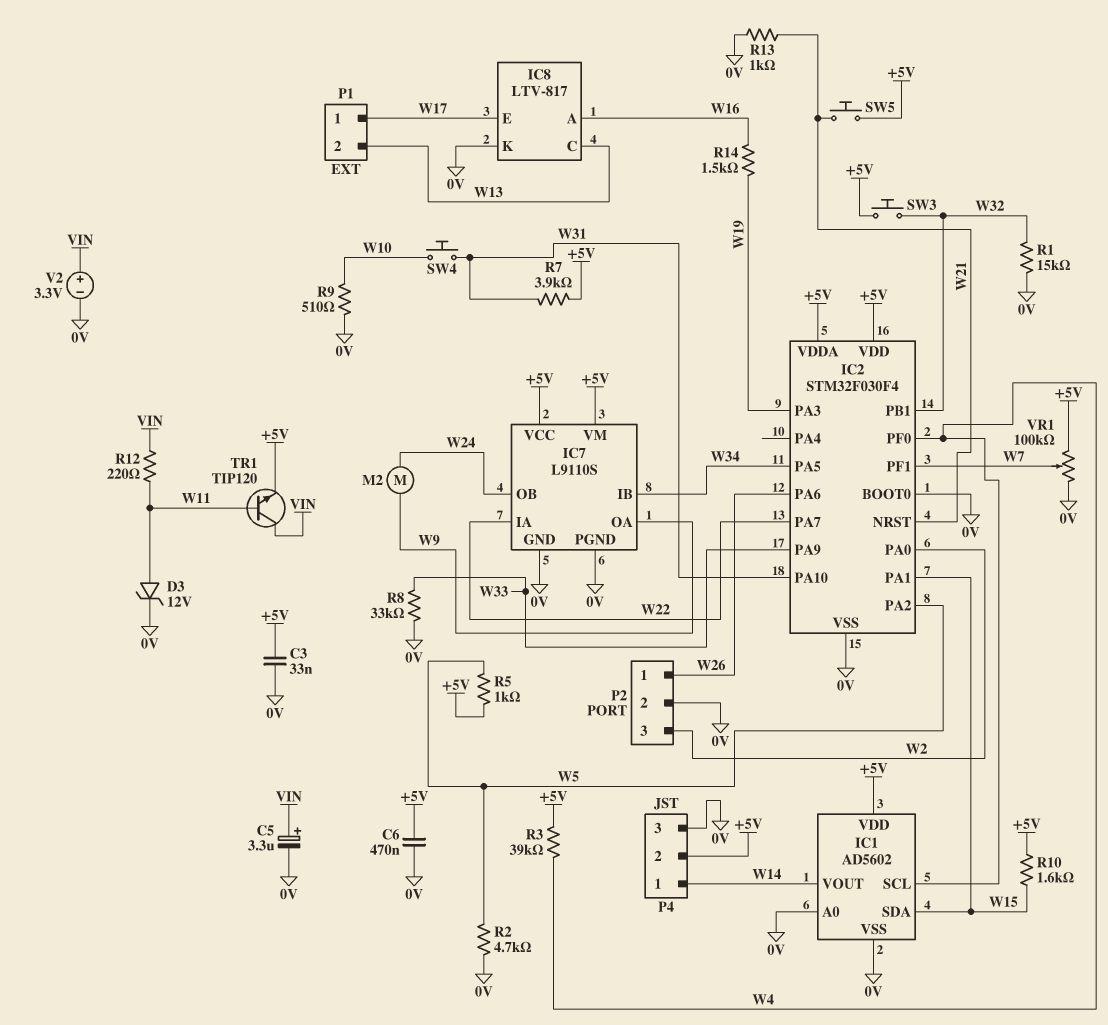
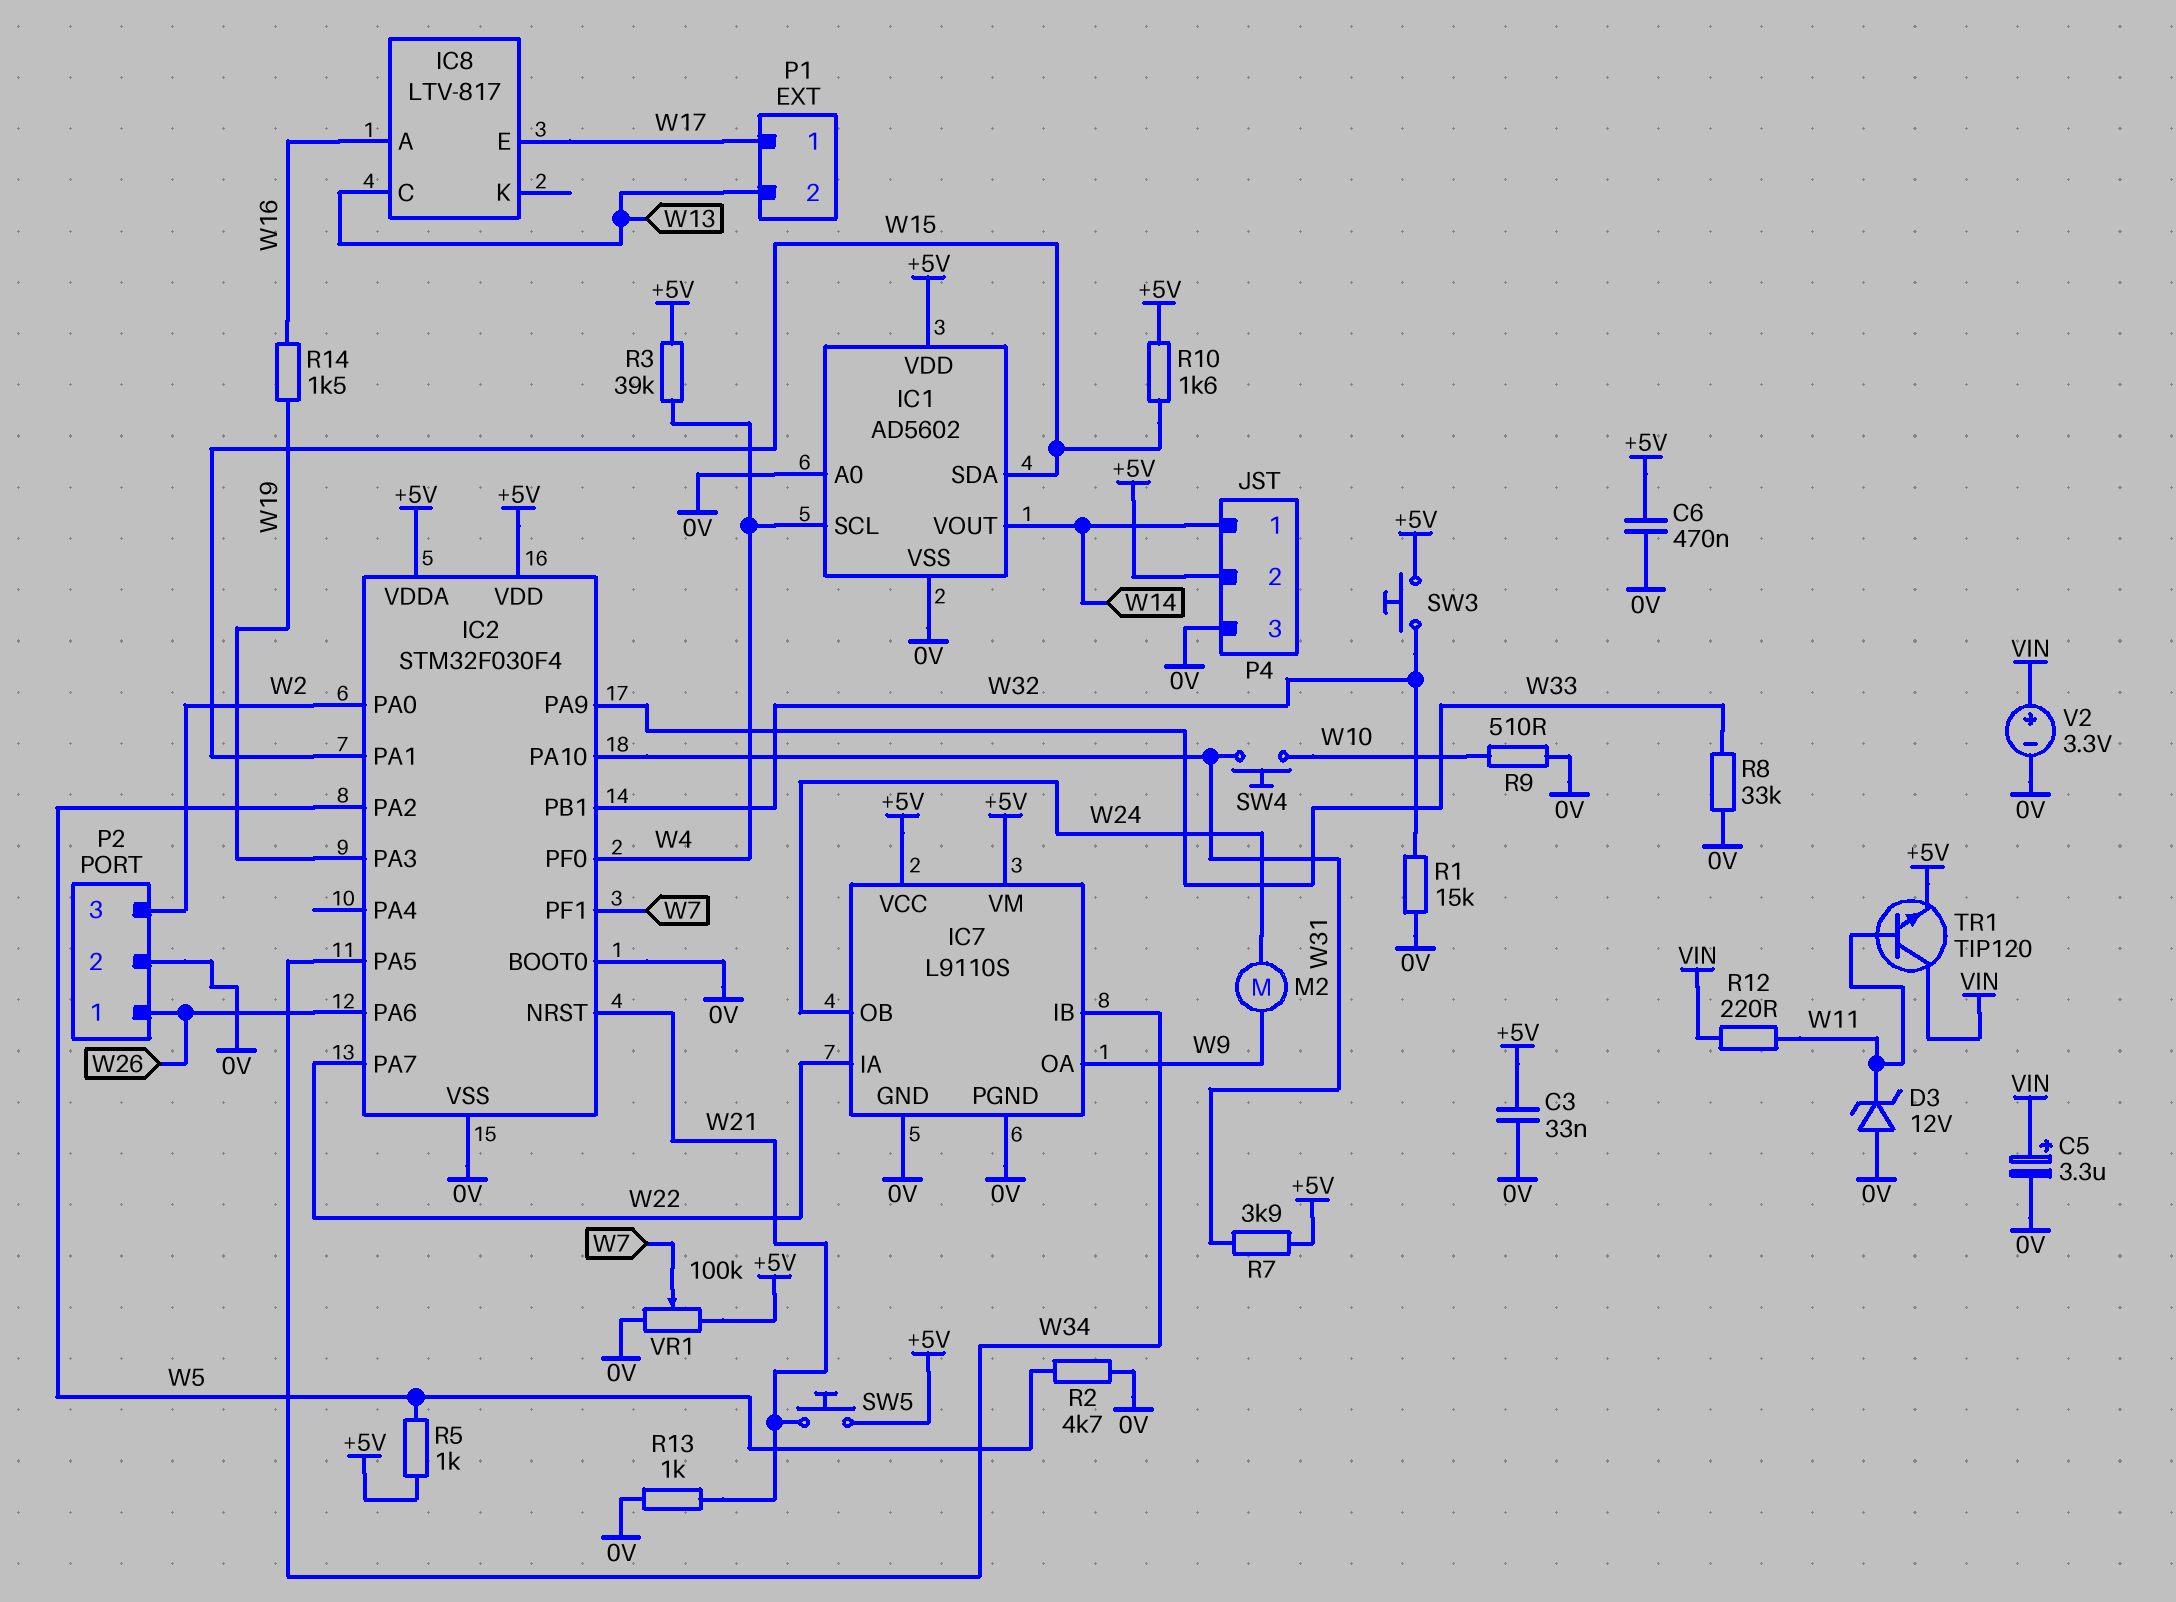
D3: zener 12V (A W11, K 0V) -> zener 12V (A 0V, K W11)
IC8 pin K: 0V -> none

